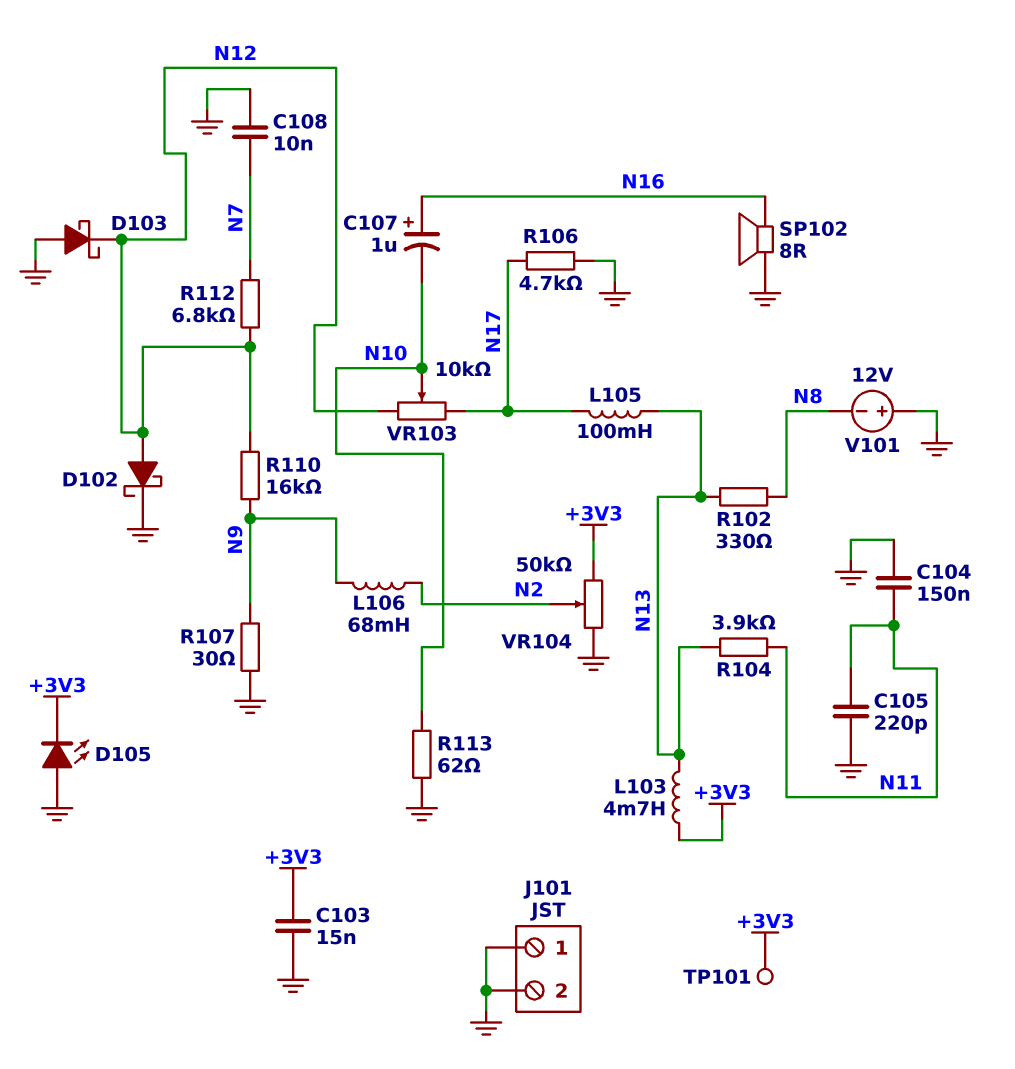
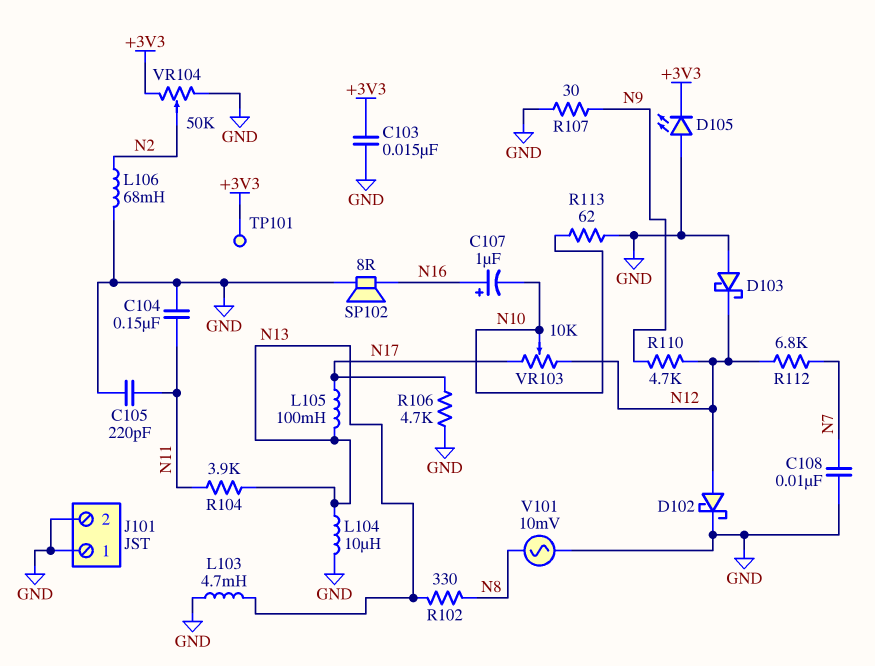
L103: 4.7mH (+3V3, N13) -> 4.7mH (GND, N13)
L104: none -> 10uH (GND, N13)
L106: 68mH (N2, N9) -> 68mH (GND, N2)
R110: 16k (N9, N12) -> 4.7k (N9, N12)
V101: 12V (plus GND, minus N8) -> AC 10mV (GND, N8)

